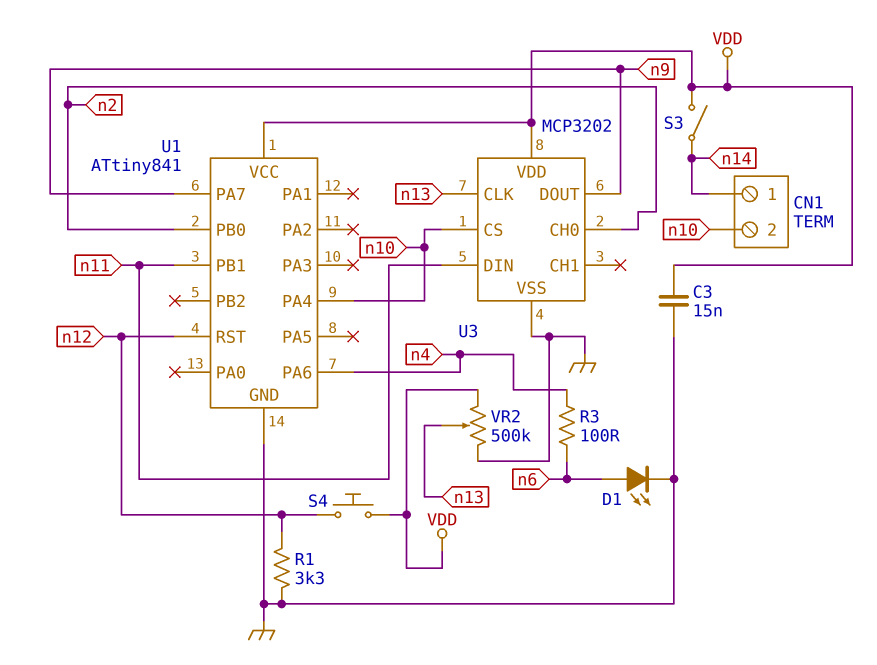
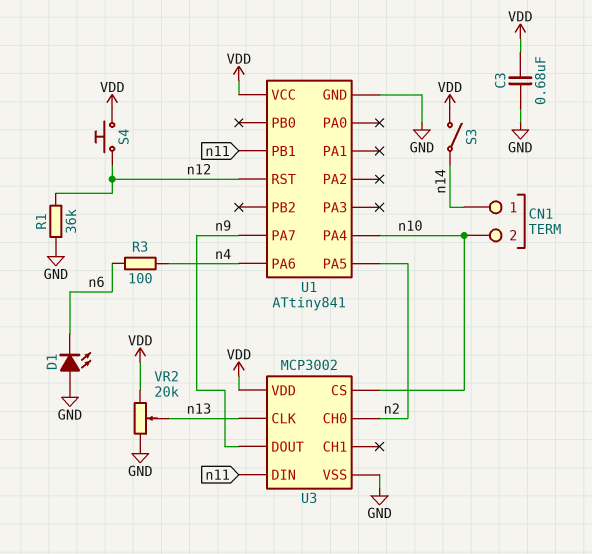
C3: 15nF (GND, VDD) -> 680nF (GND, VDD)
D1: LED (A n6, K GND) -> LED (A GND, K n6)
R1: 3.3k (GND, n12) -> 36k (GND, n12)
U1 pin PA5: none -> n2
U1 pin PB0: n2 -> none
U3: MCP3202 -> MCP3002
VR2: 500k (GND, VDD, wiper n13) -> 20k (GND, VDD, wiper n13)

